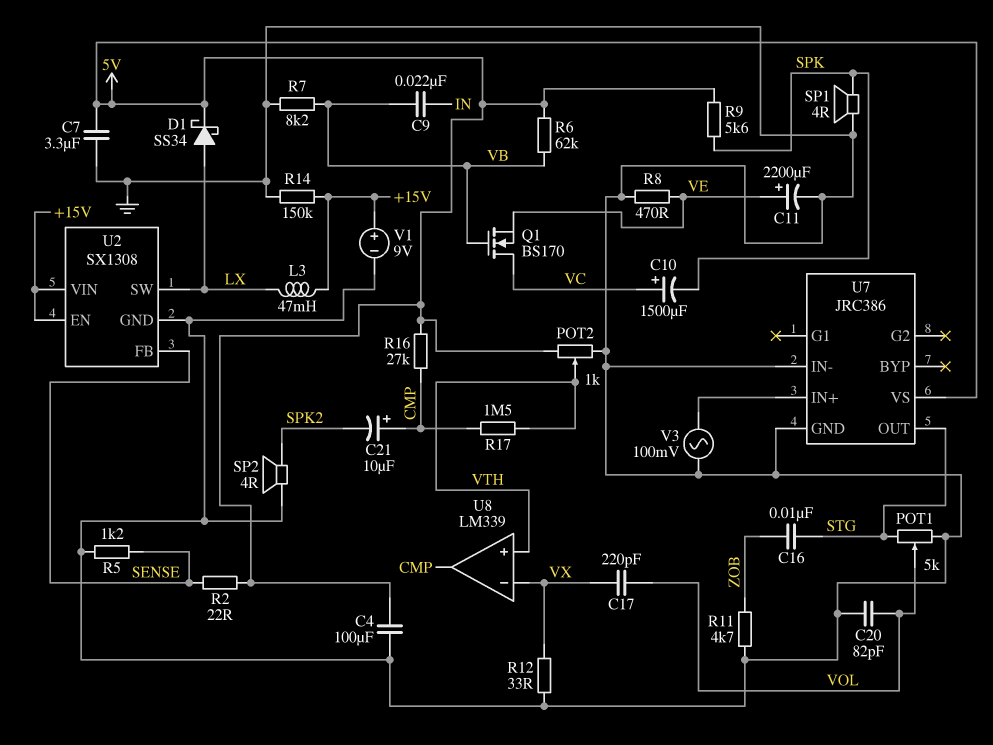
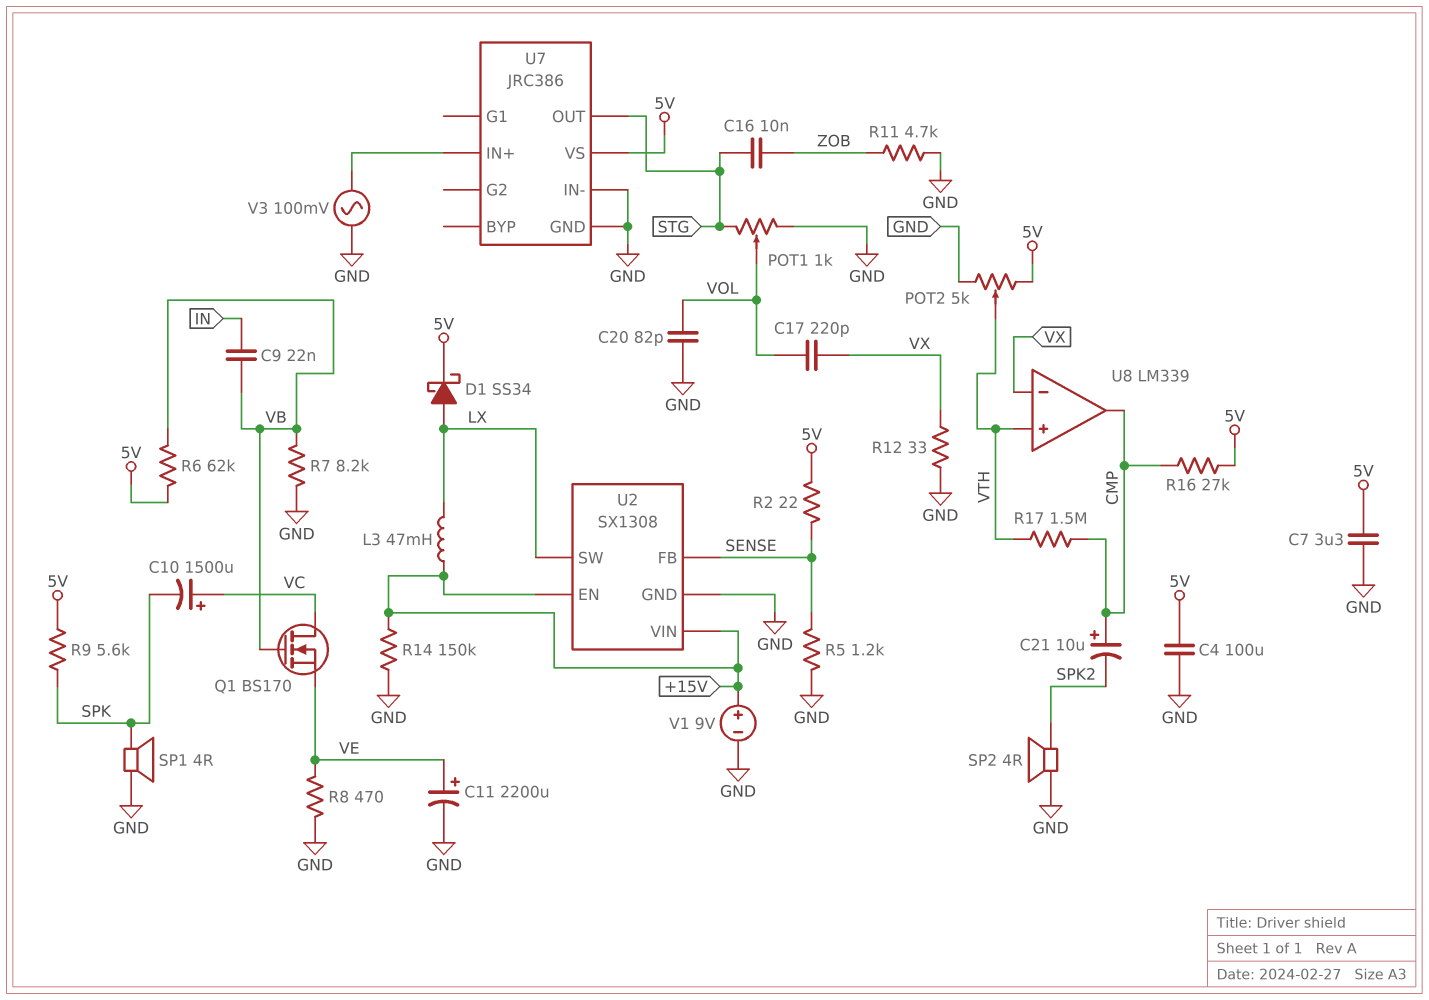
POT1: 5k (GND, STG, wiper VOL) -> 1k (GND, STG, wiper VOL)
POT2: 1k (5V, GND, wiper VTH) -> 5k (5V, GND, wiper VTH)

